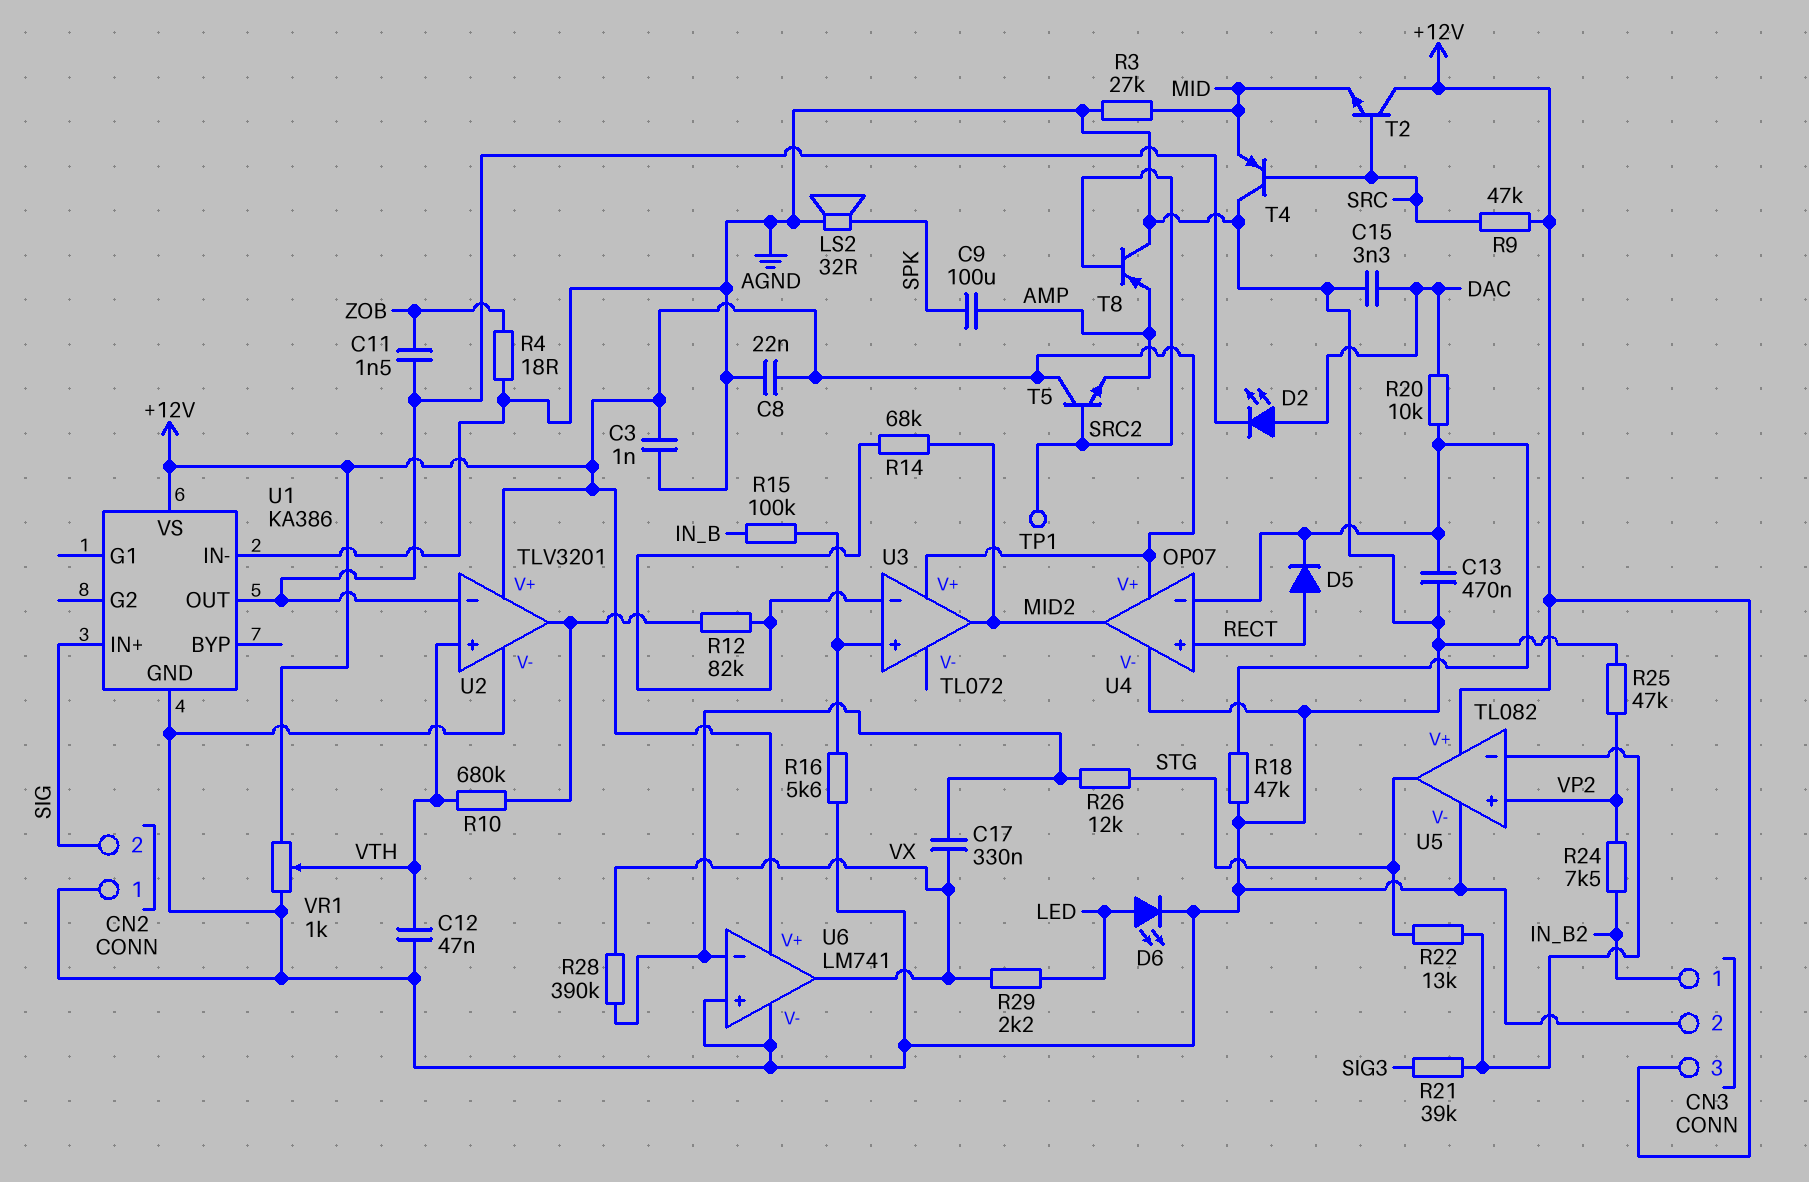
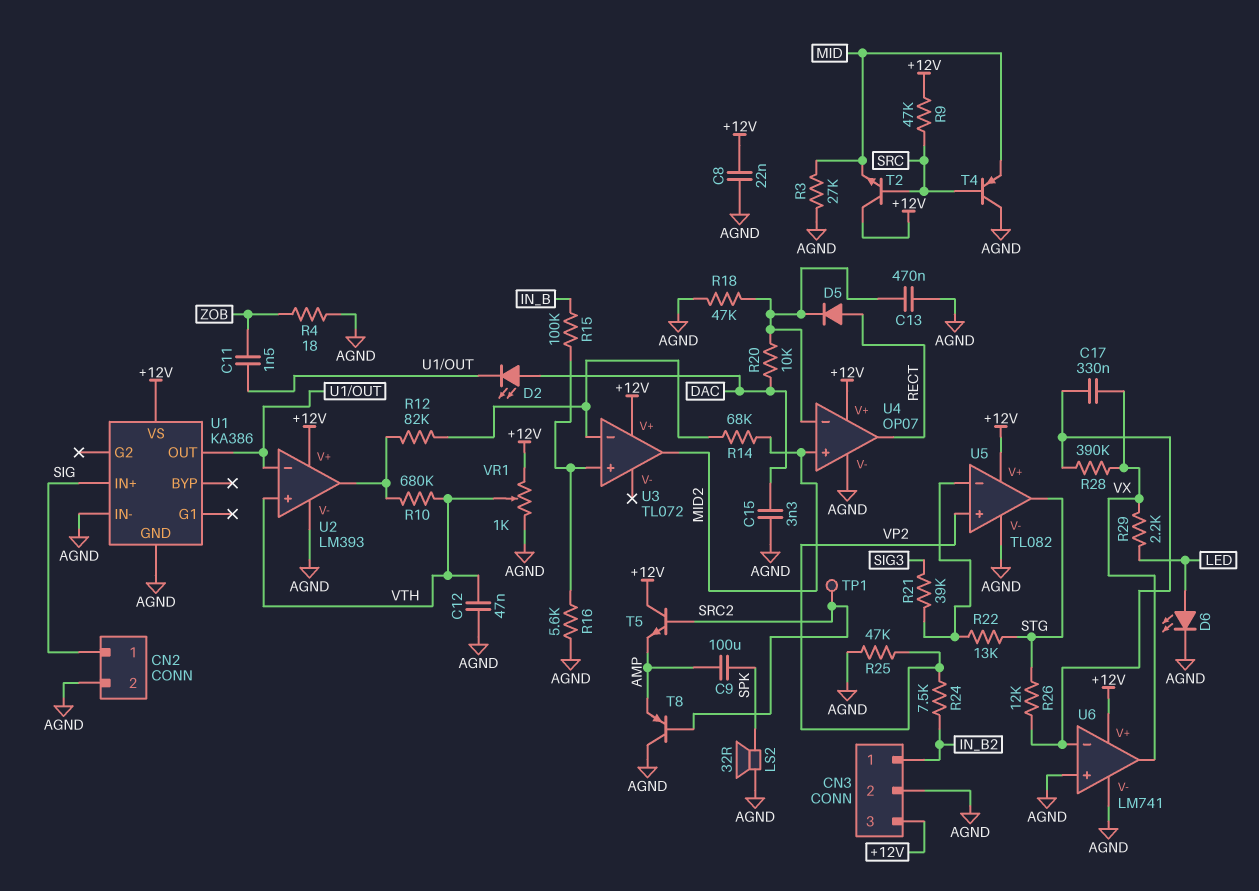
C3: 1nF (+12V, AGND) -> none
CN2 pin 1: AGND -> SIG
CN2 pin 2: SIG -> AGND
U2: TLV3201 -> LM393
U4 pin in+: RECT -> MID2
U4 pin out: MID2 -> RECT

